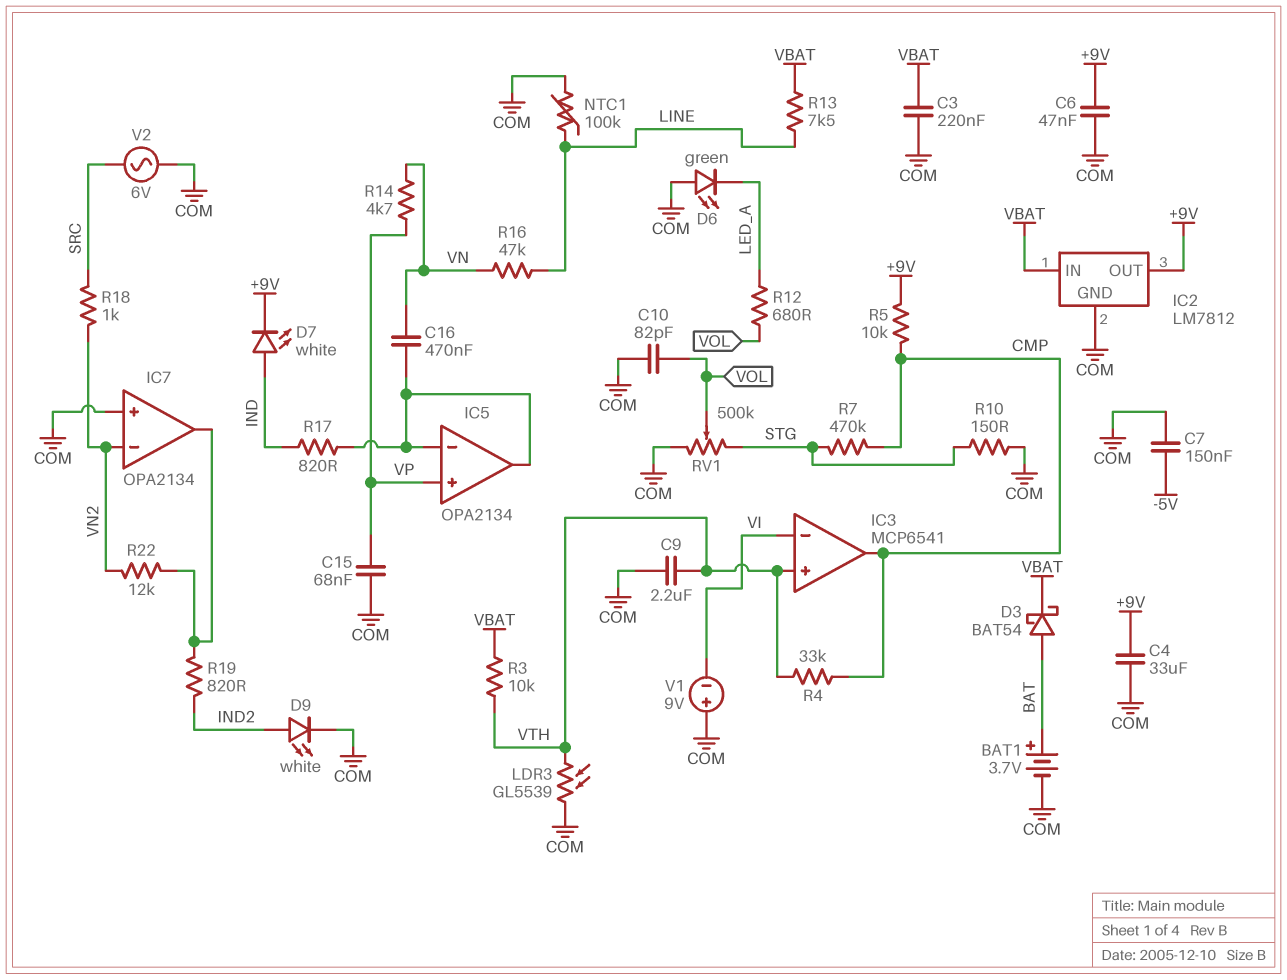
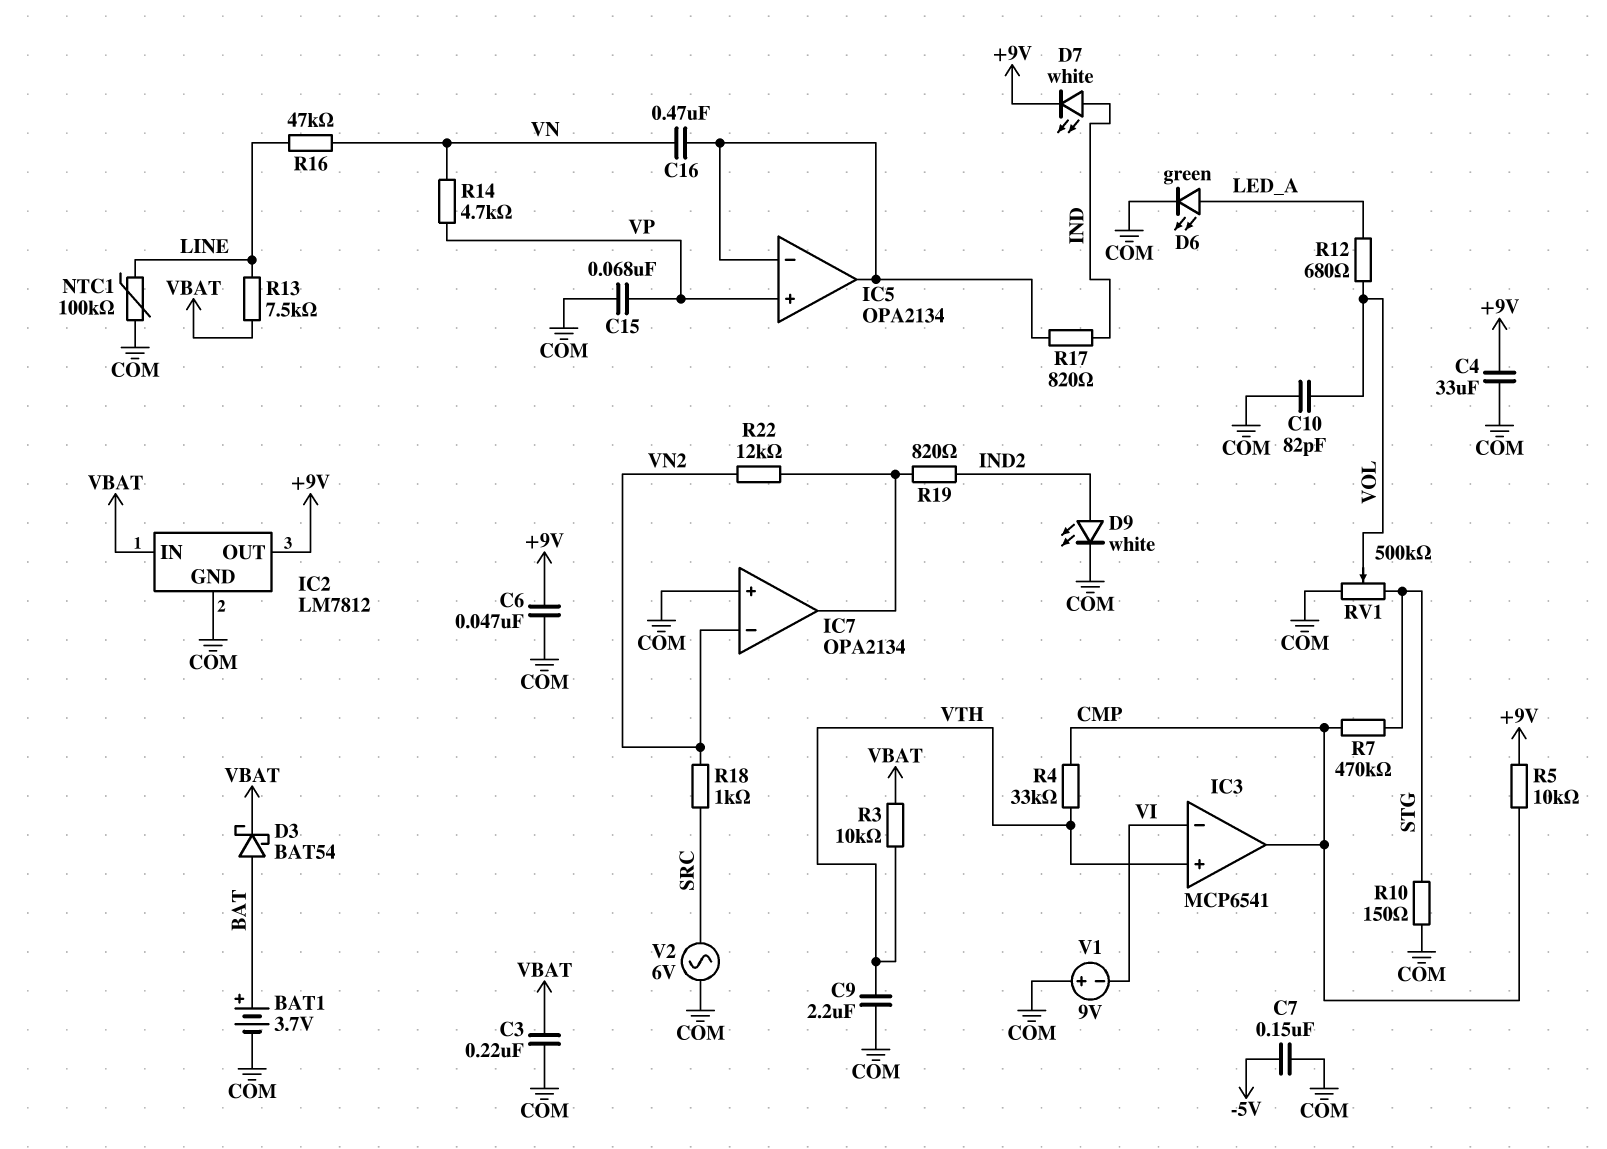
D6: LED green (A COM, K LED_A) -> LED green (A LED_A, K COM)
LDR3: GL5539 (COM, VTH) -> none

